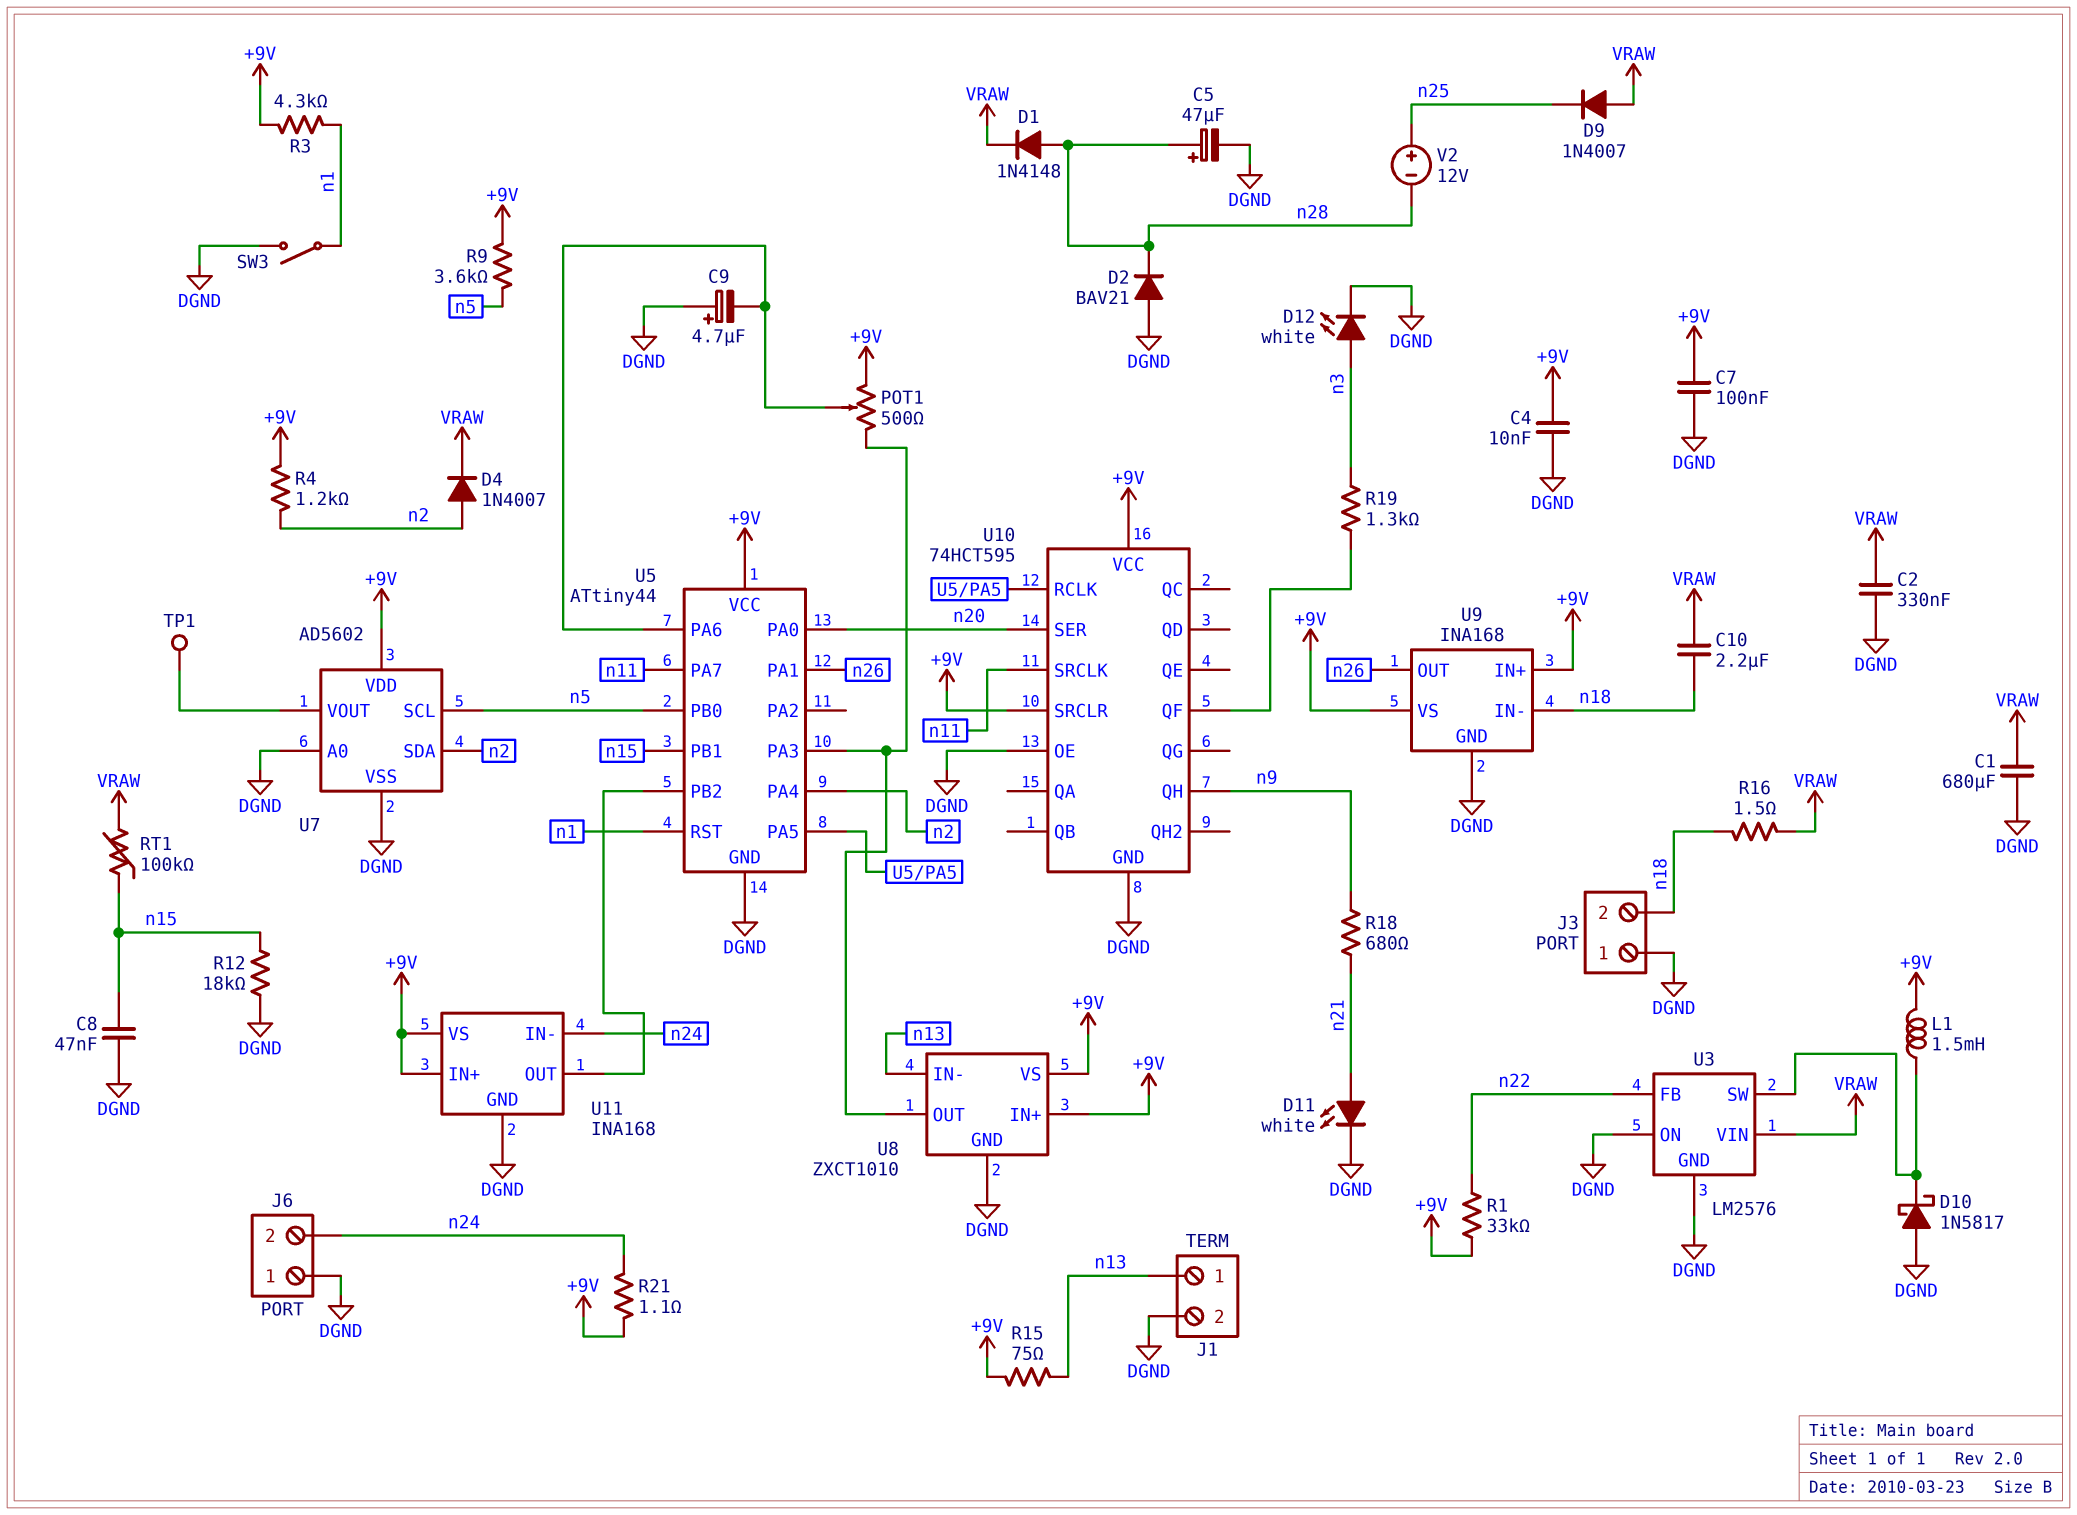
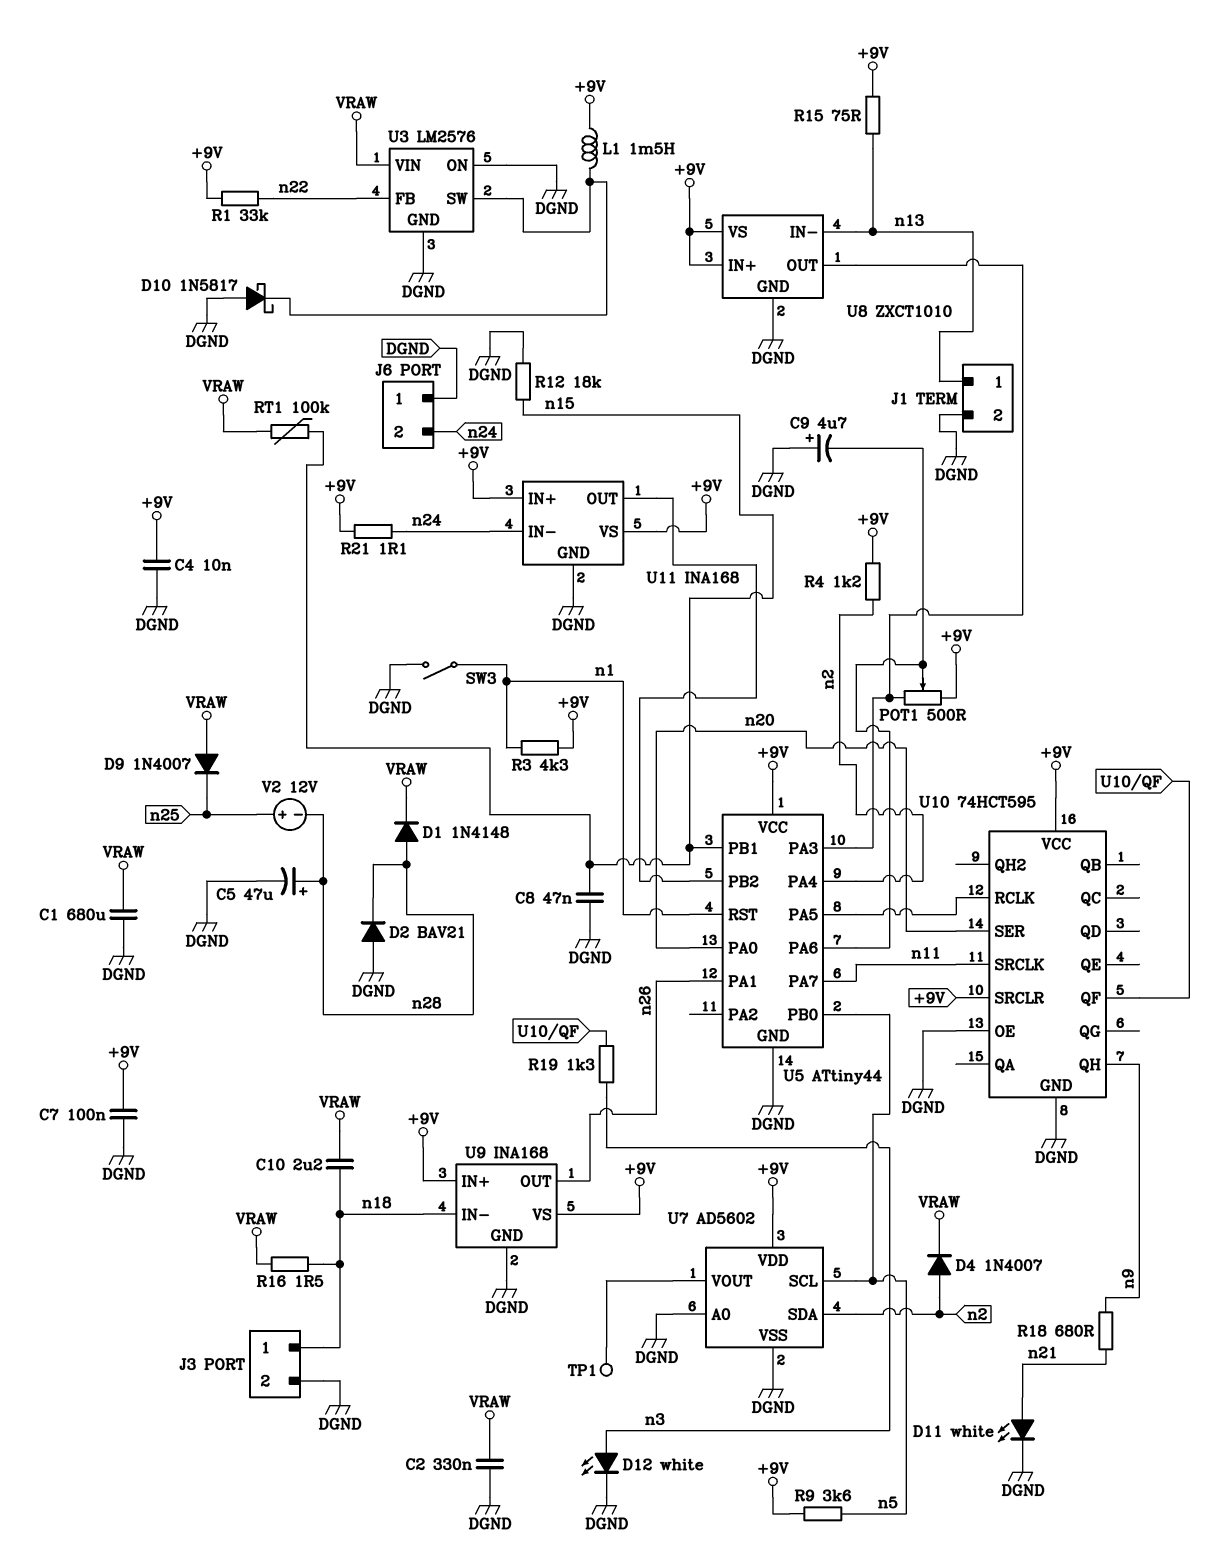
J3 pin 1: DGND -> n18
J3 pin 2: n18 -> DGND

